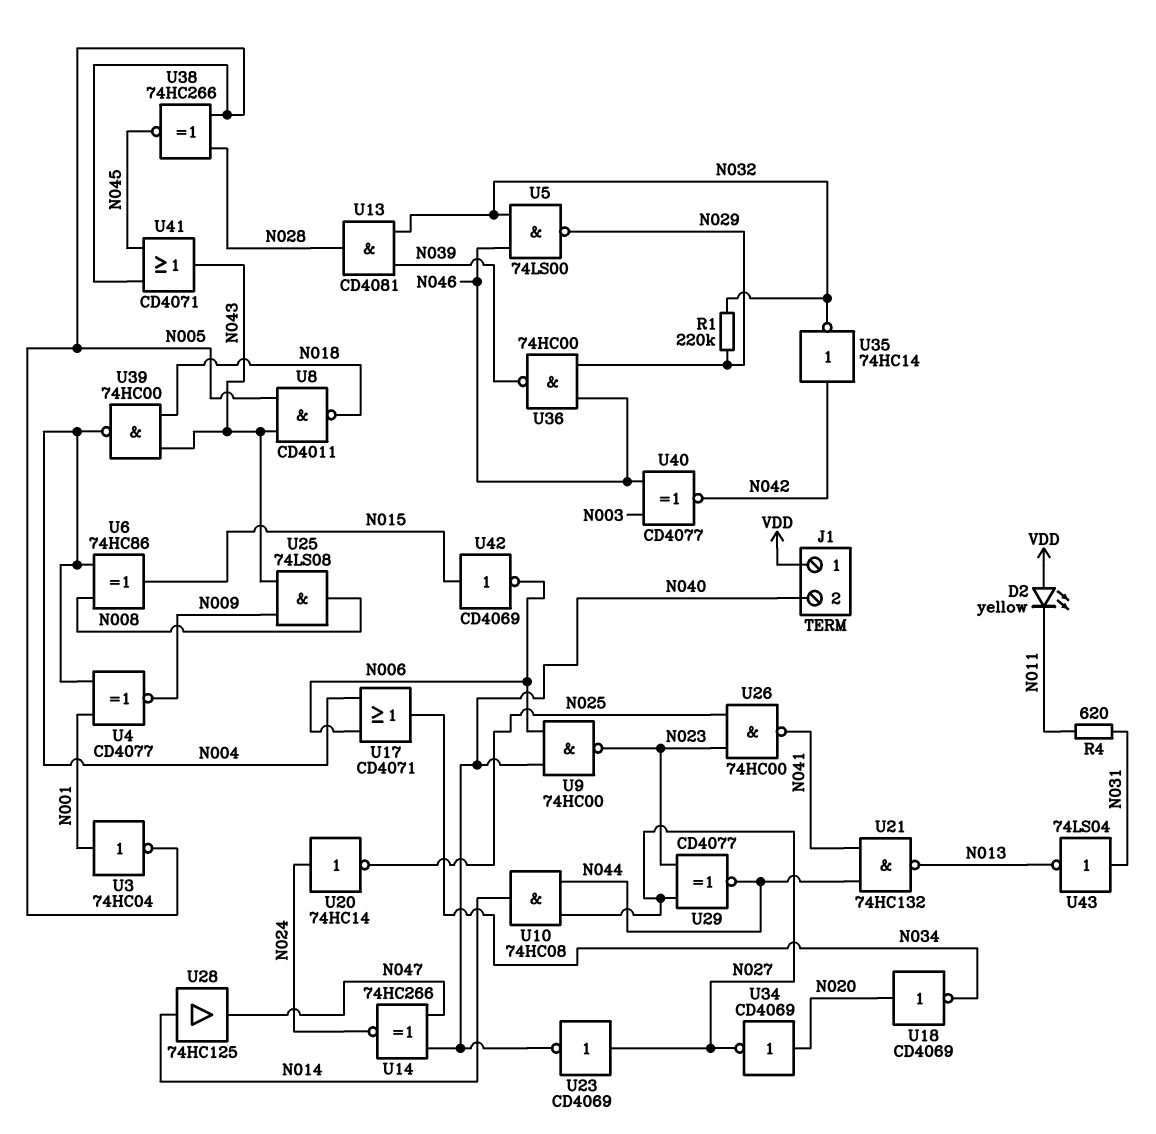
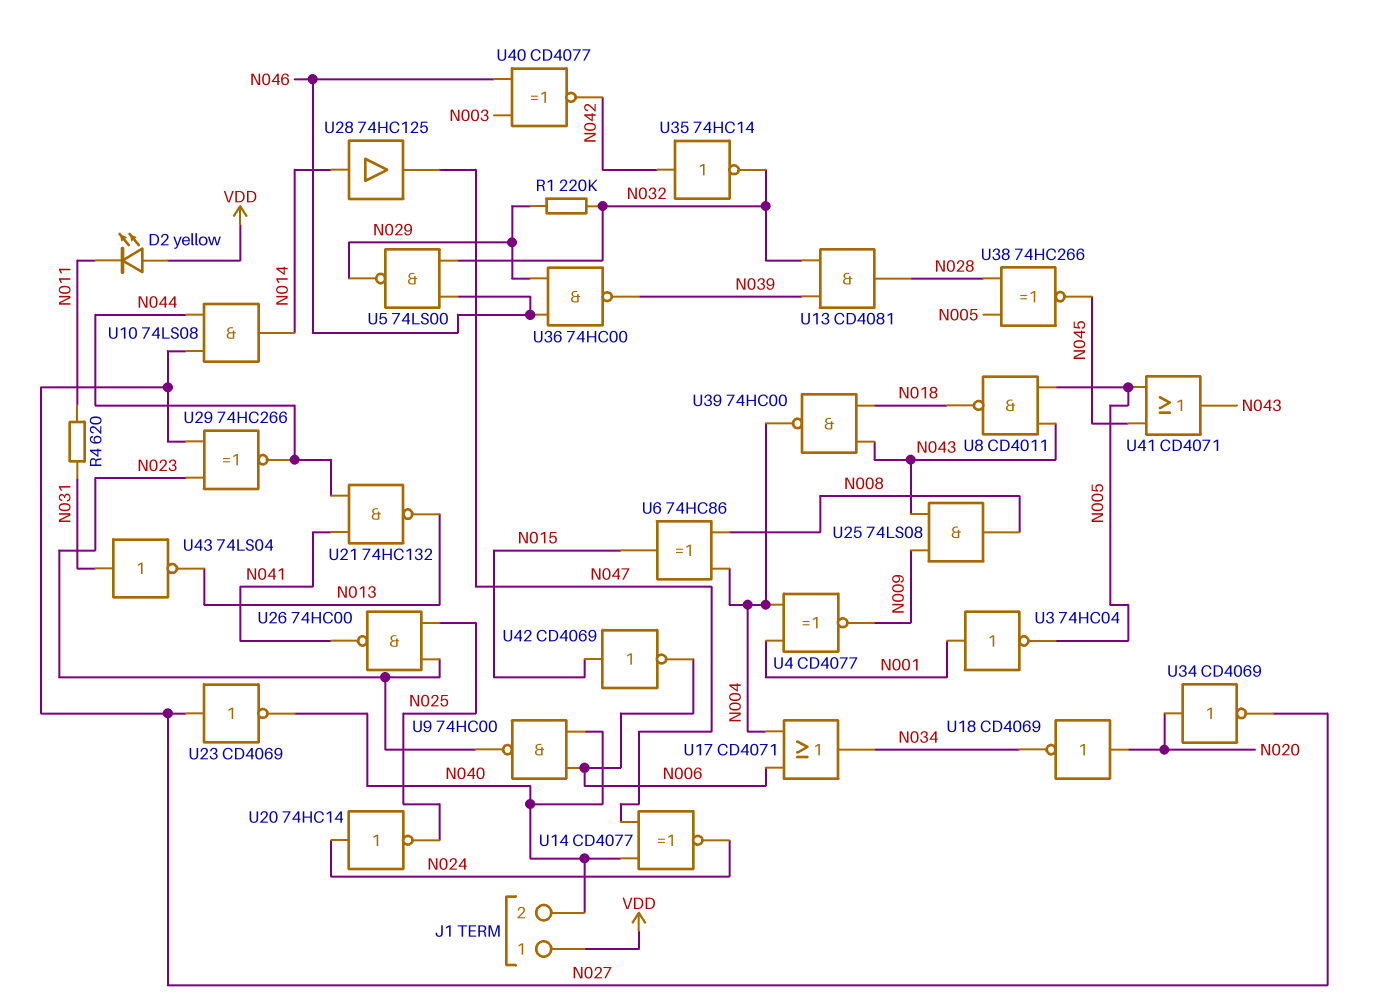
U10: AND 74HC08 (in N027, in N044, out N014) -> AND 74LS08 (in N027, in N044, out N014)
U14: XNOR 74HC266 (in N040, in N047, out N024) -> XNOR CD4077 (in N040, in N047, out N024)
U29: XNOR CD4077 (in N023, in N027, out N044) -> XNOR 74HC266 (in N023, in N027, out N044)

